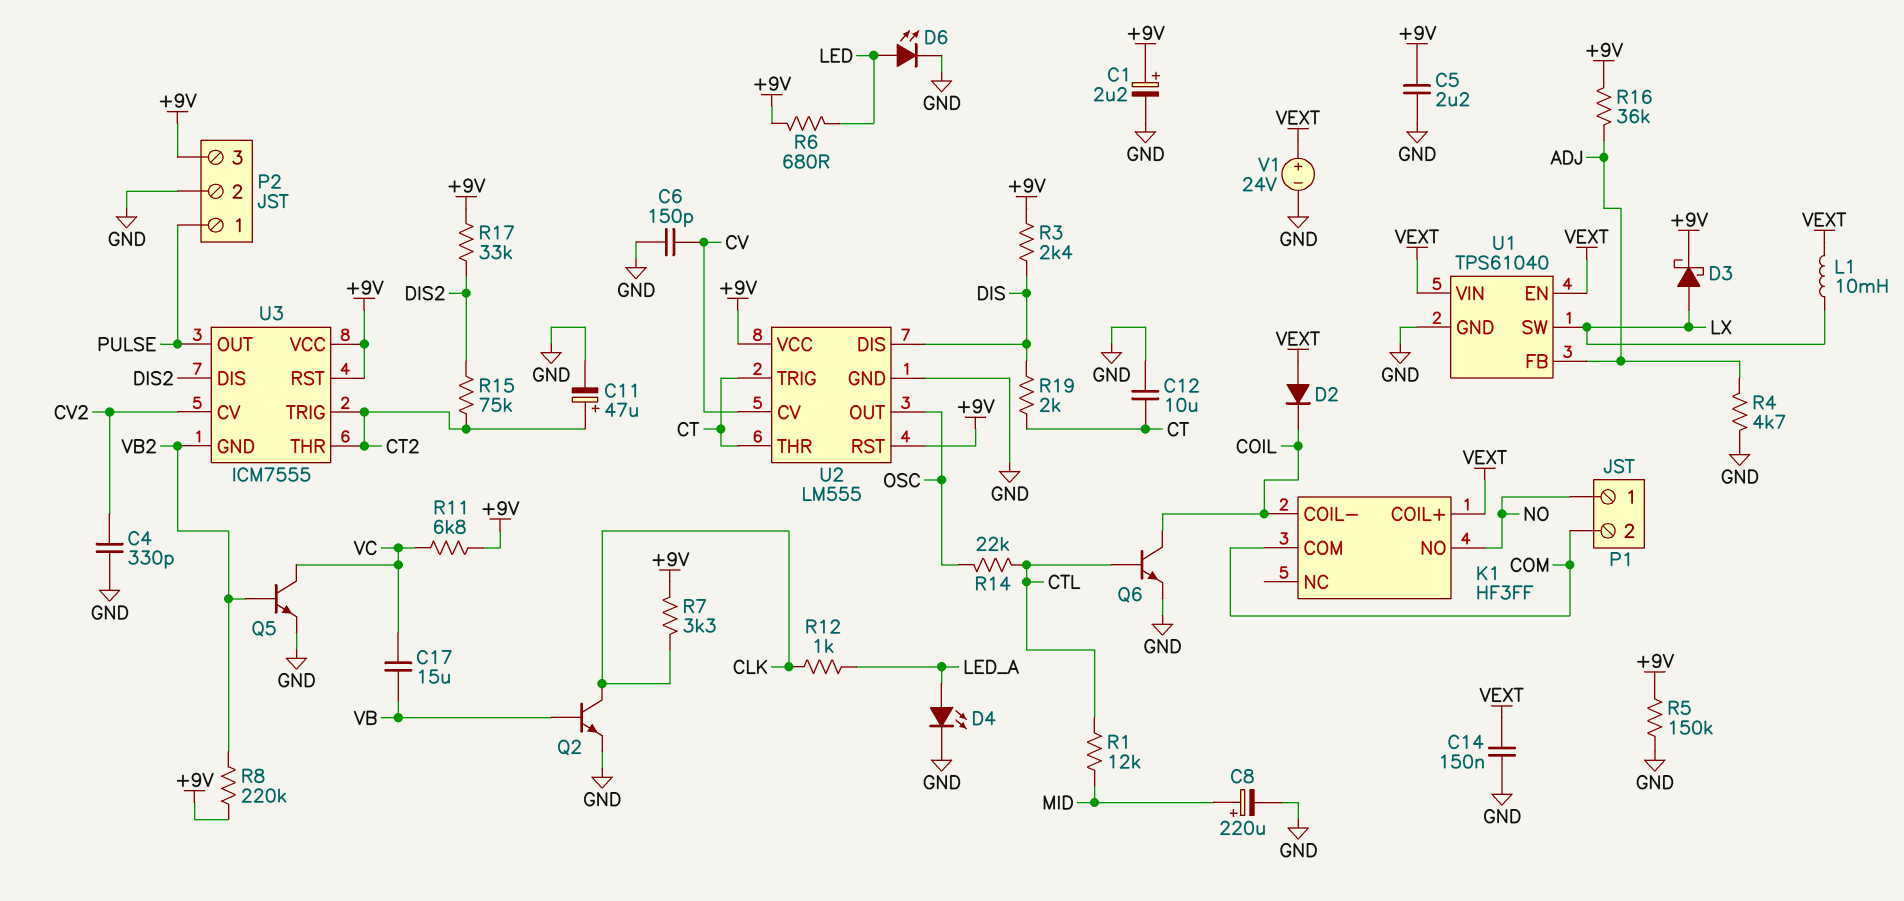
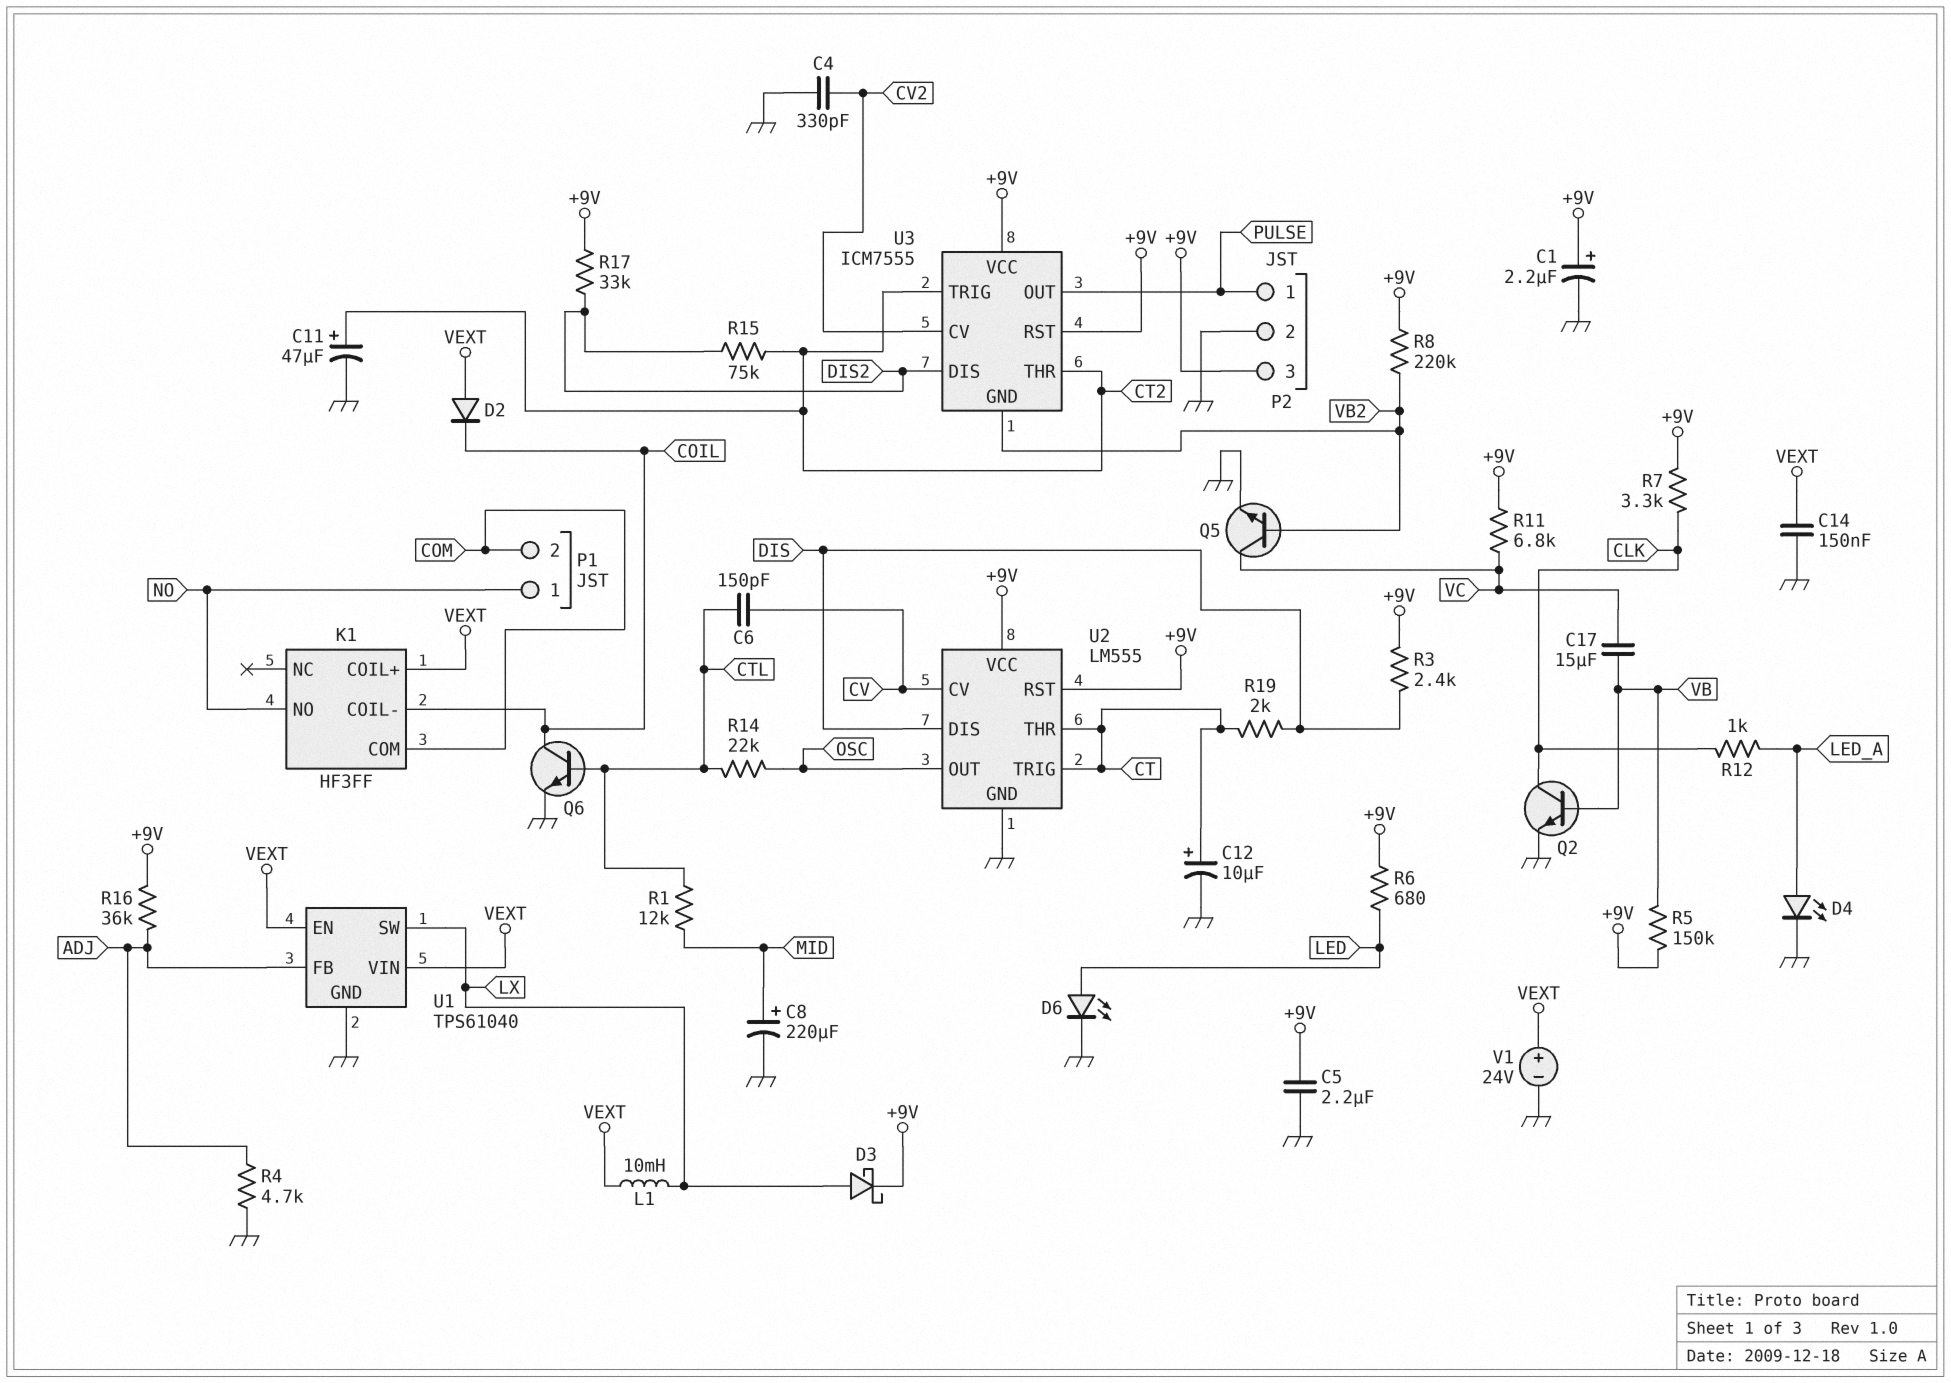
C6: 150pF (CV, GND) -> 150pF (CTL, CV)
C12: 10uF (CT, GND) -> 10uF (plus CT, minus GND)
R5: 150k (+9V, GND) -> 150k (+9V, VB)

